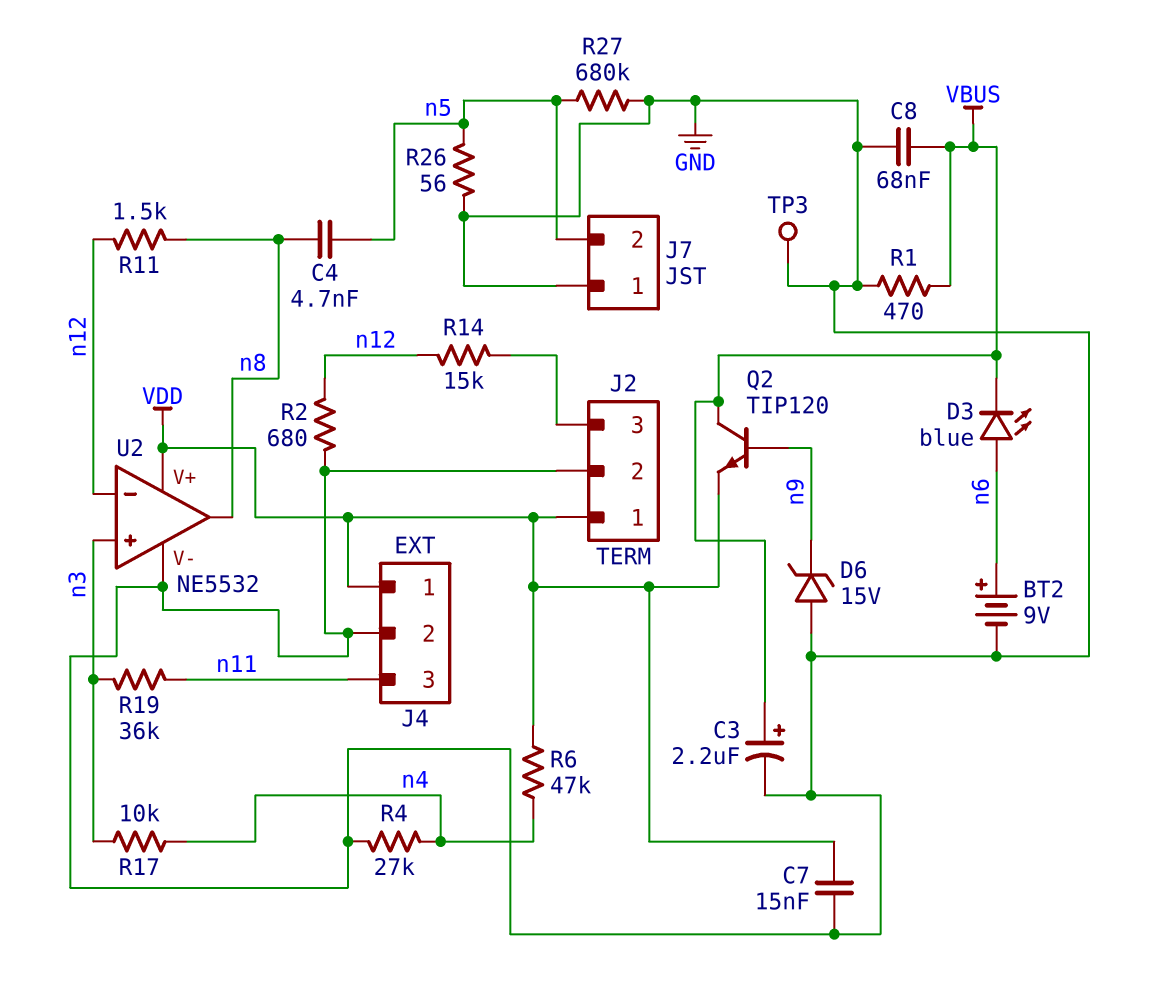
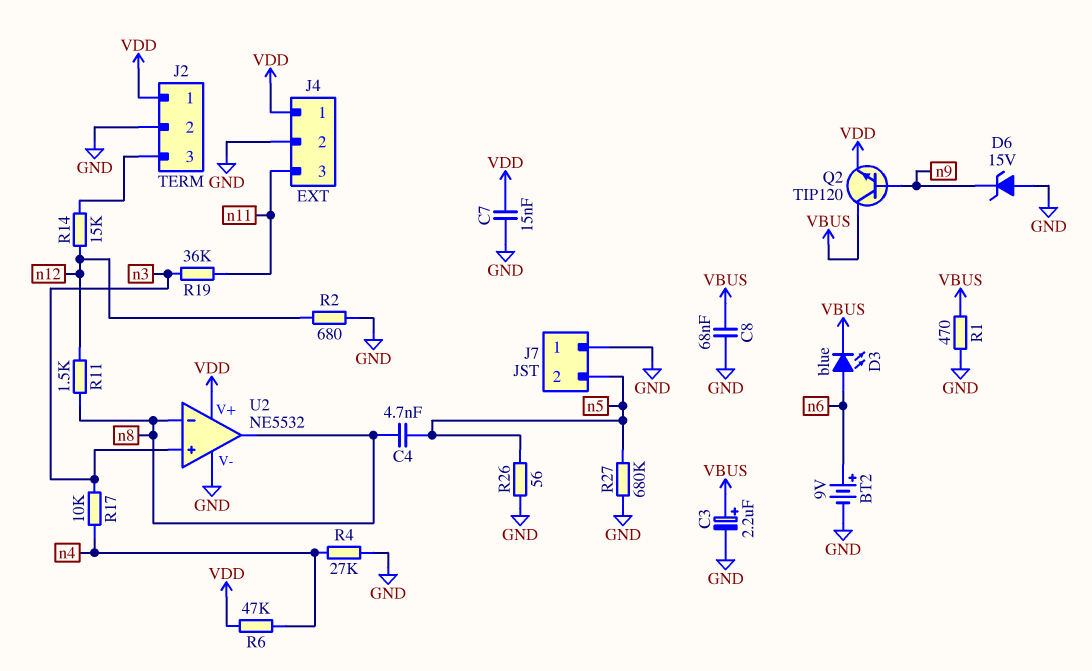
TP3: test point (GND) -> none
U2 pin in-: n12 -> n8

